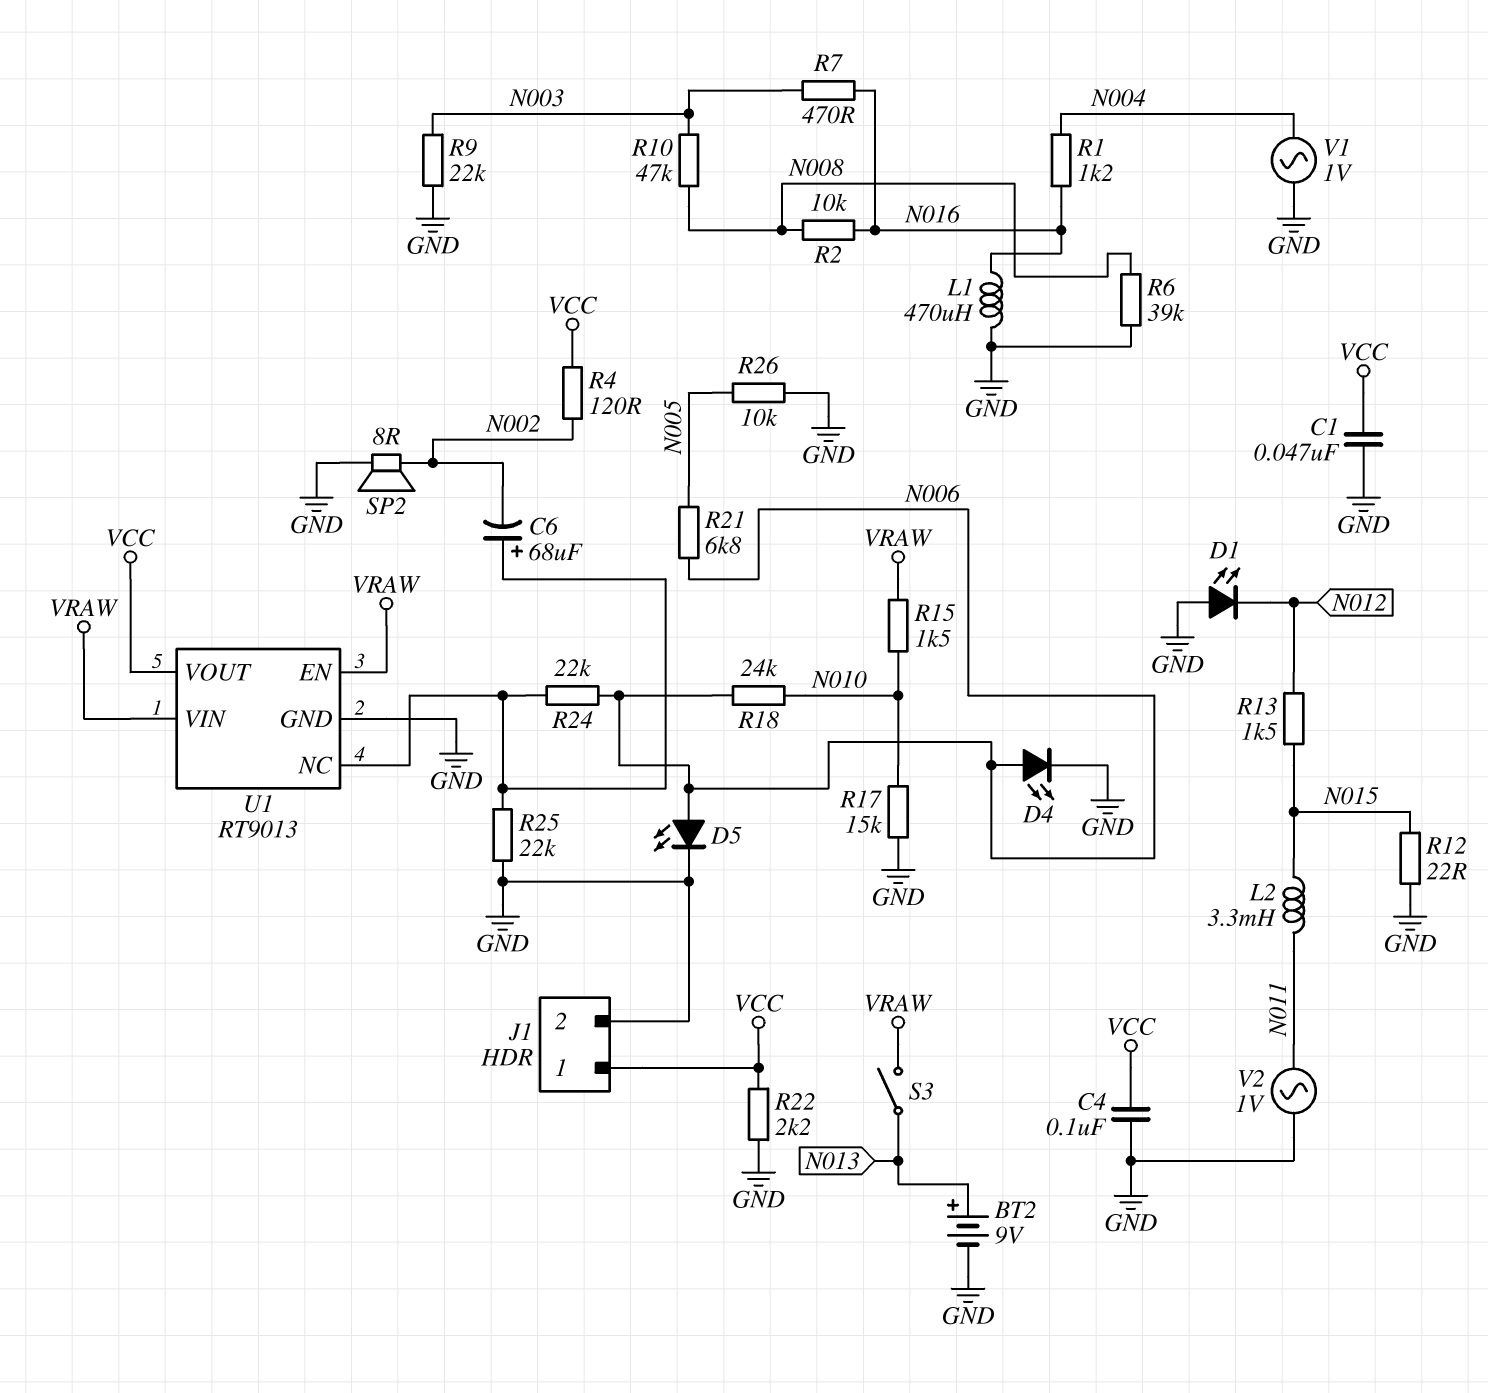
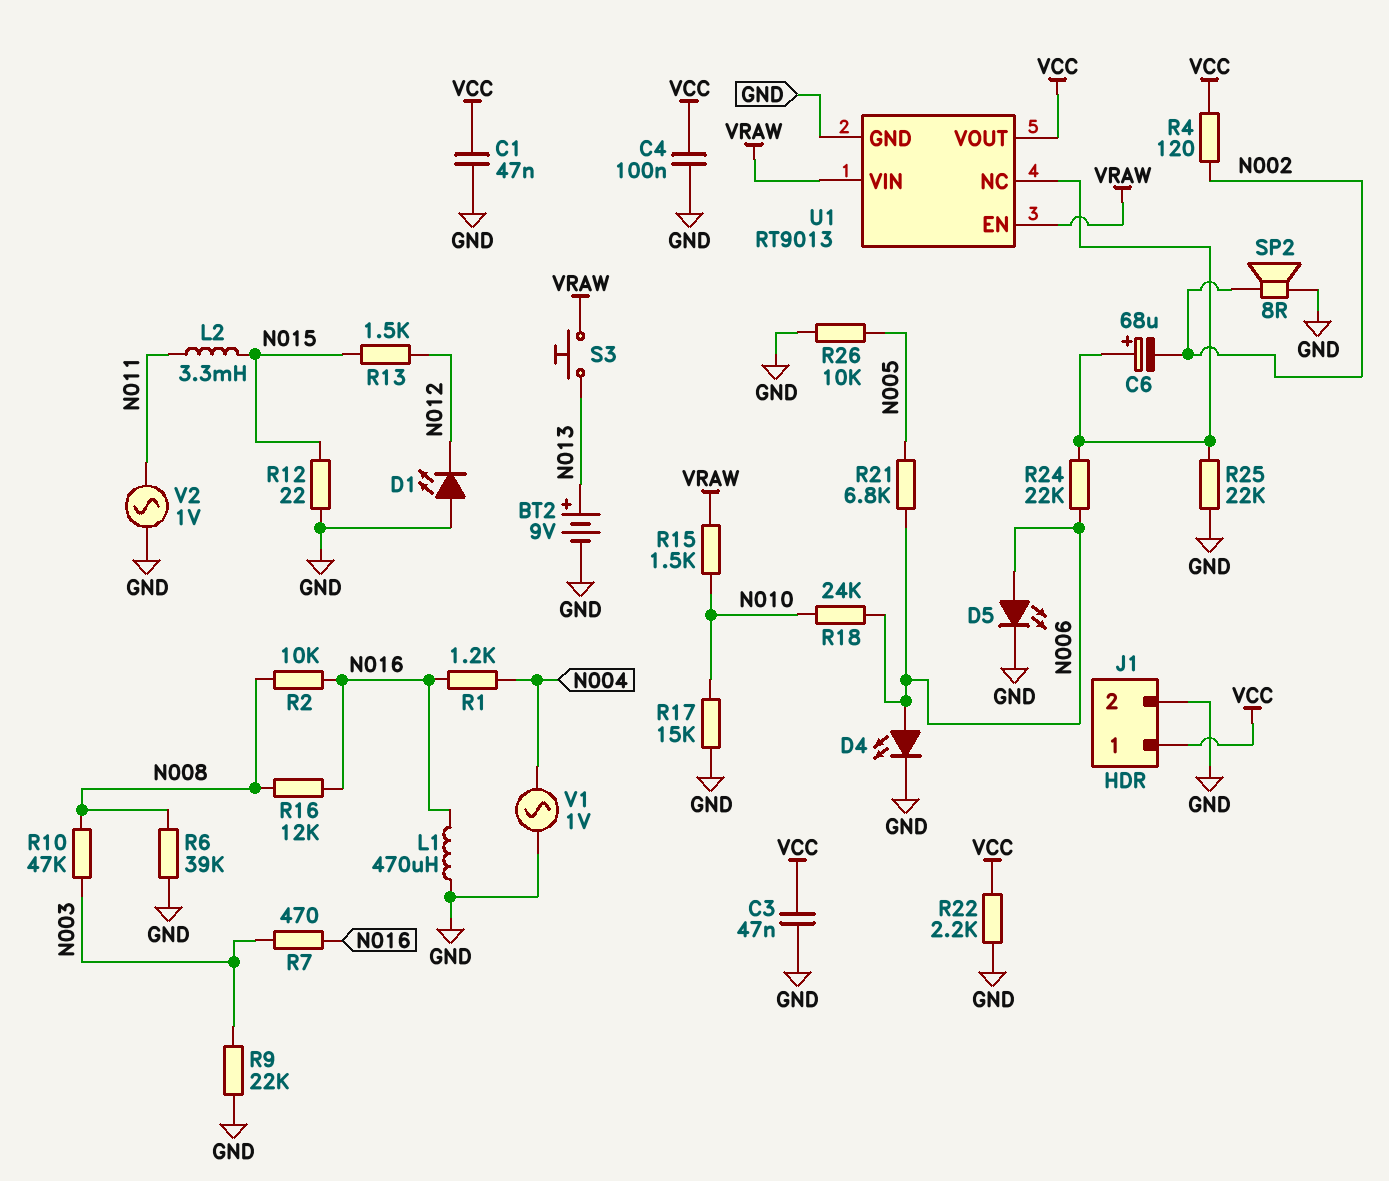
C3: none -> 47nF (GND, VCC)
R16: none -> 12k (N008, N016)
S3: switch (N013, VRAW) -> button (N013, VRAW)

